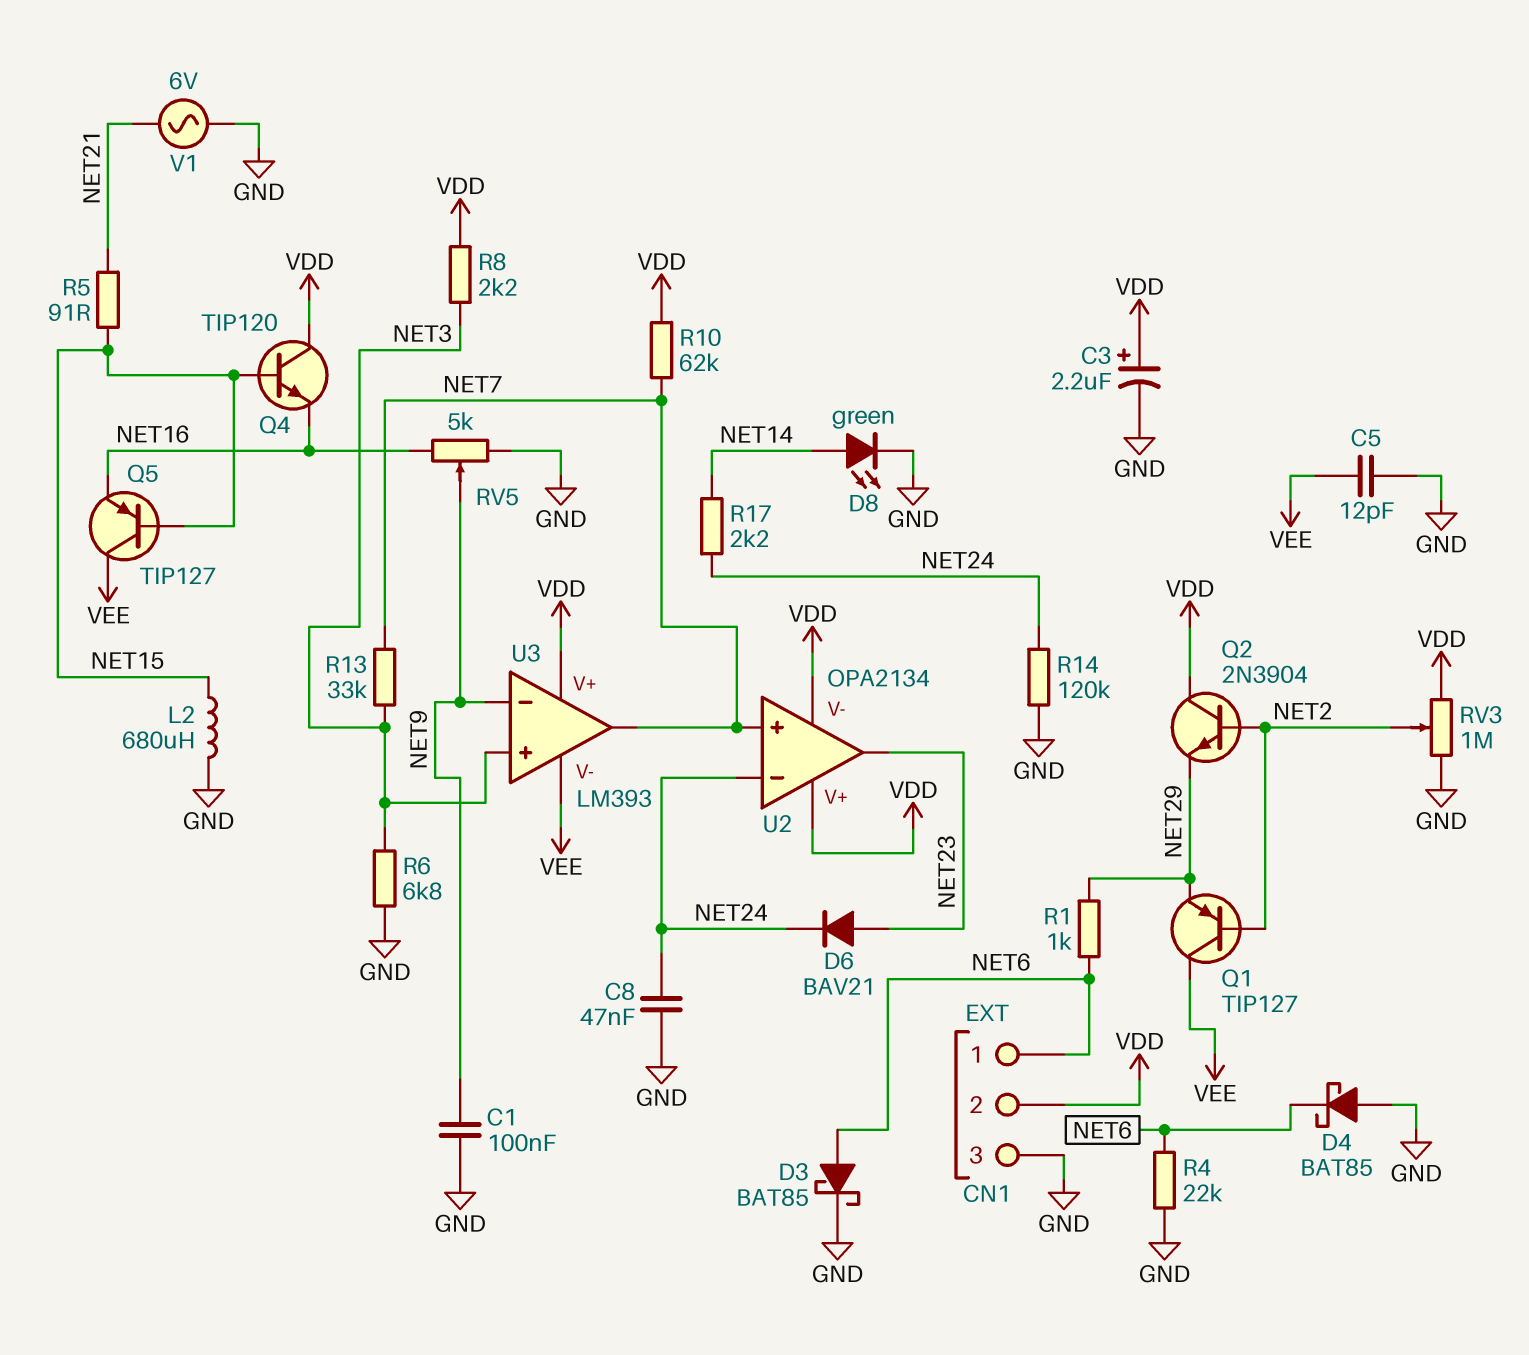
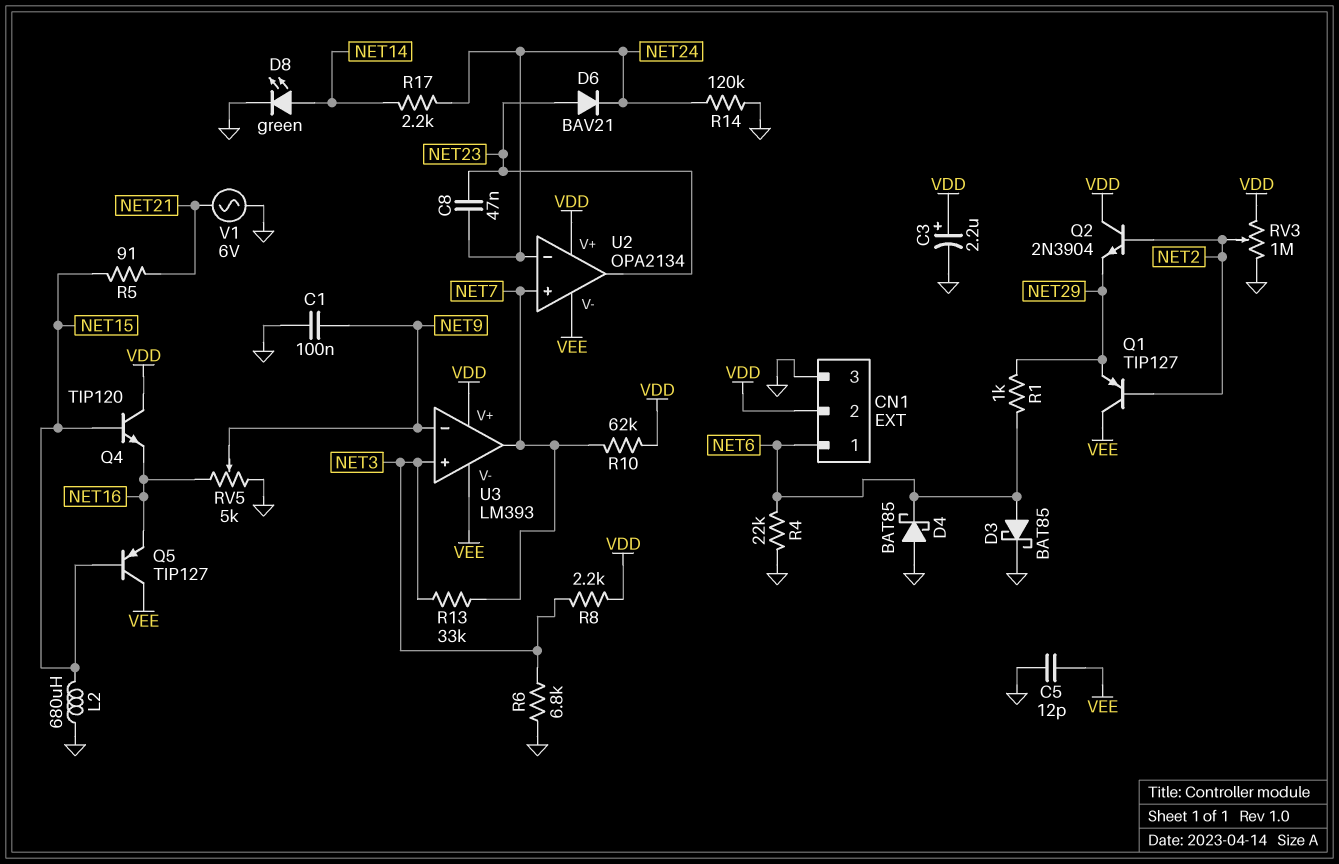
C8: 47nF (GND, NET24) -> 47nF (NET23, NET24)
U2 pin V-: VDD -> VEE

